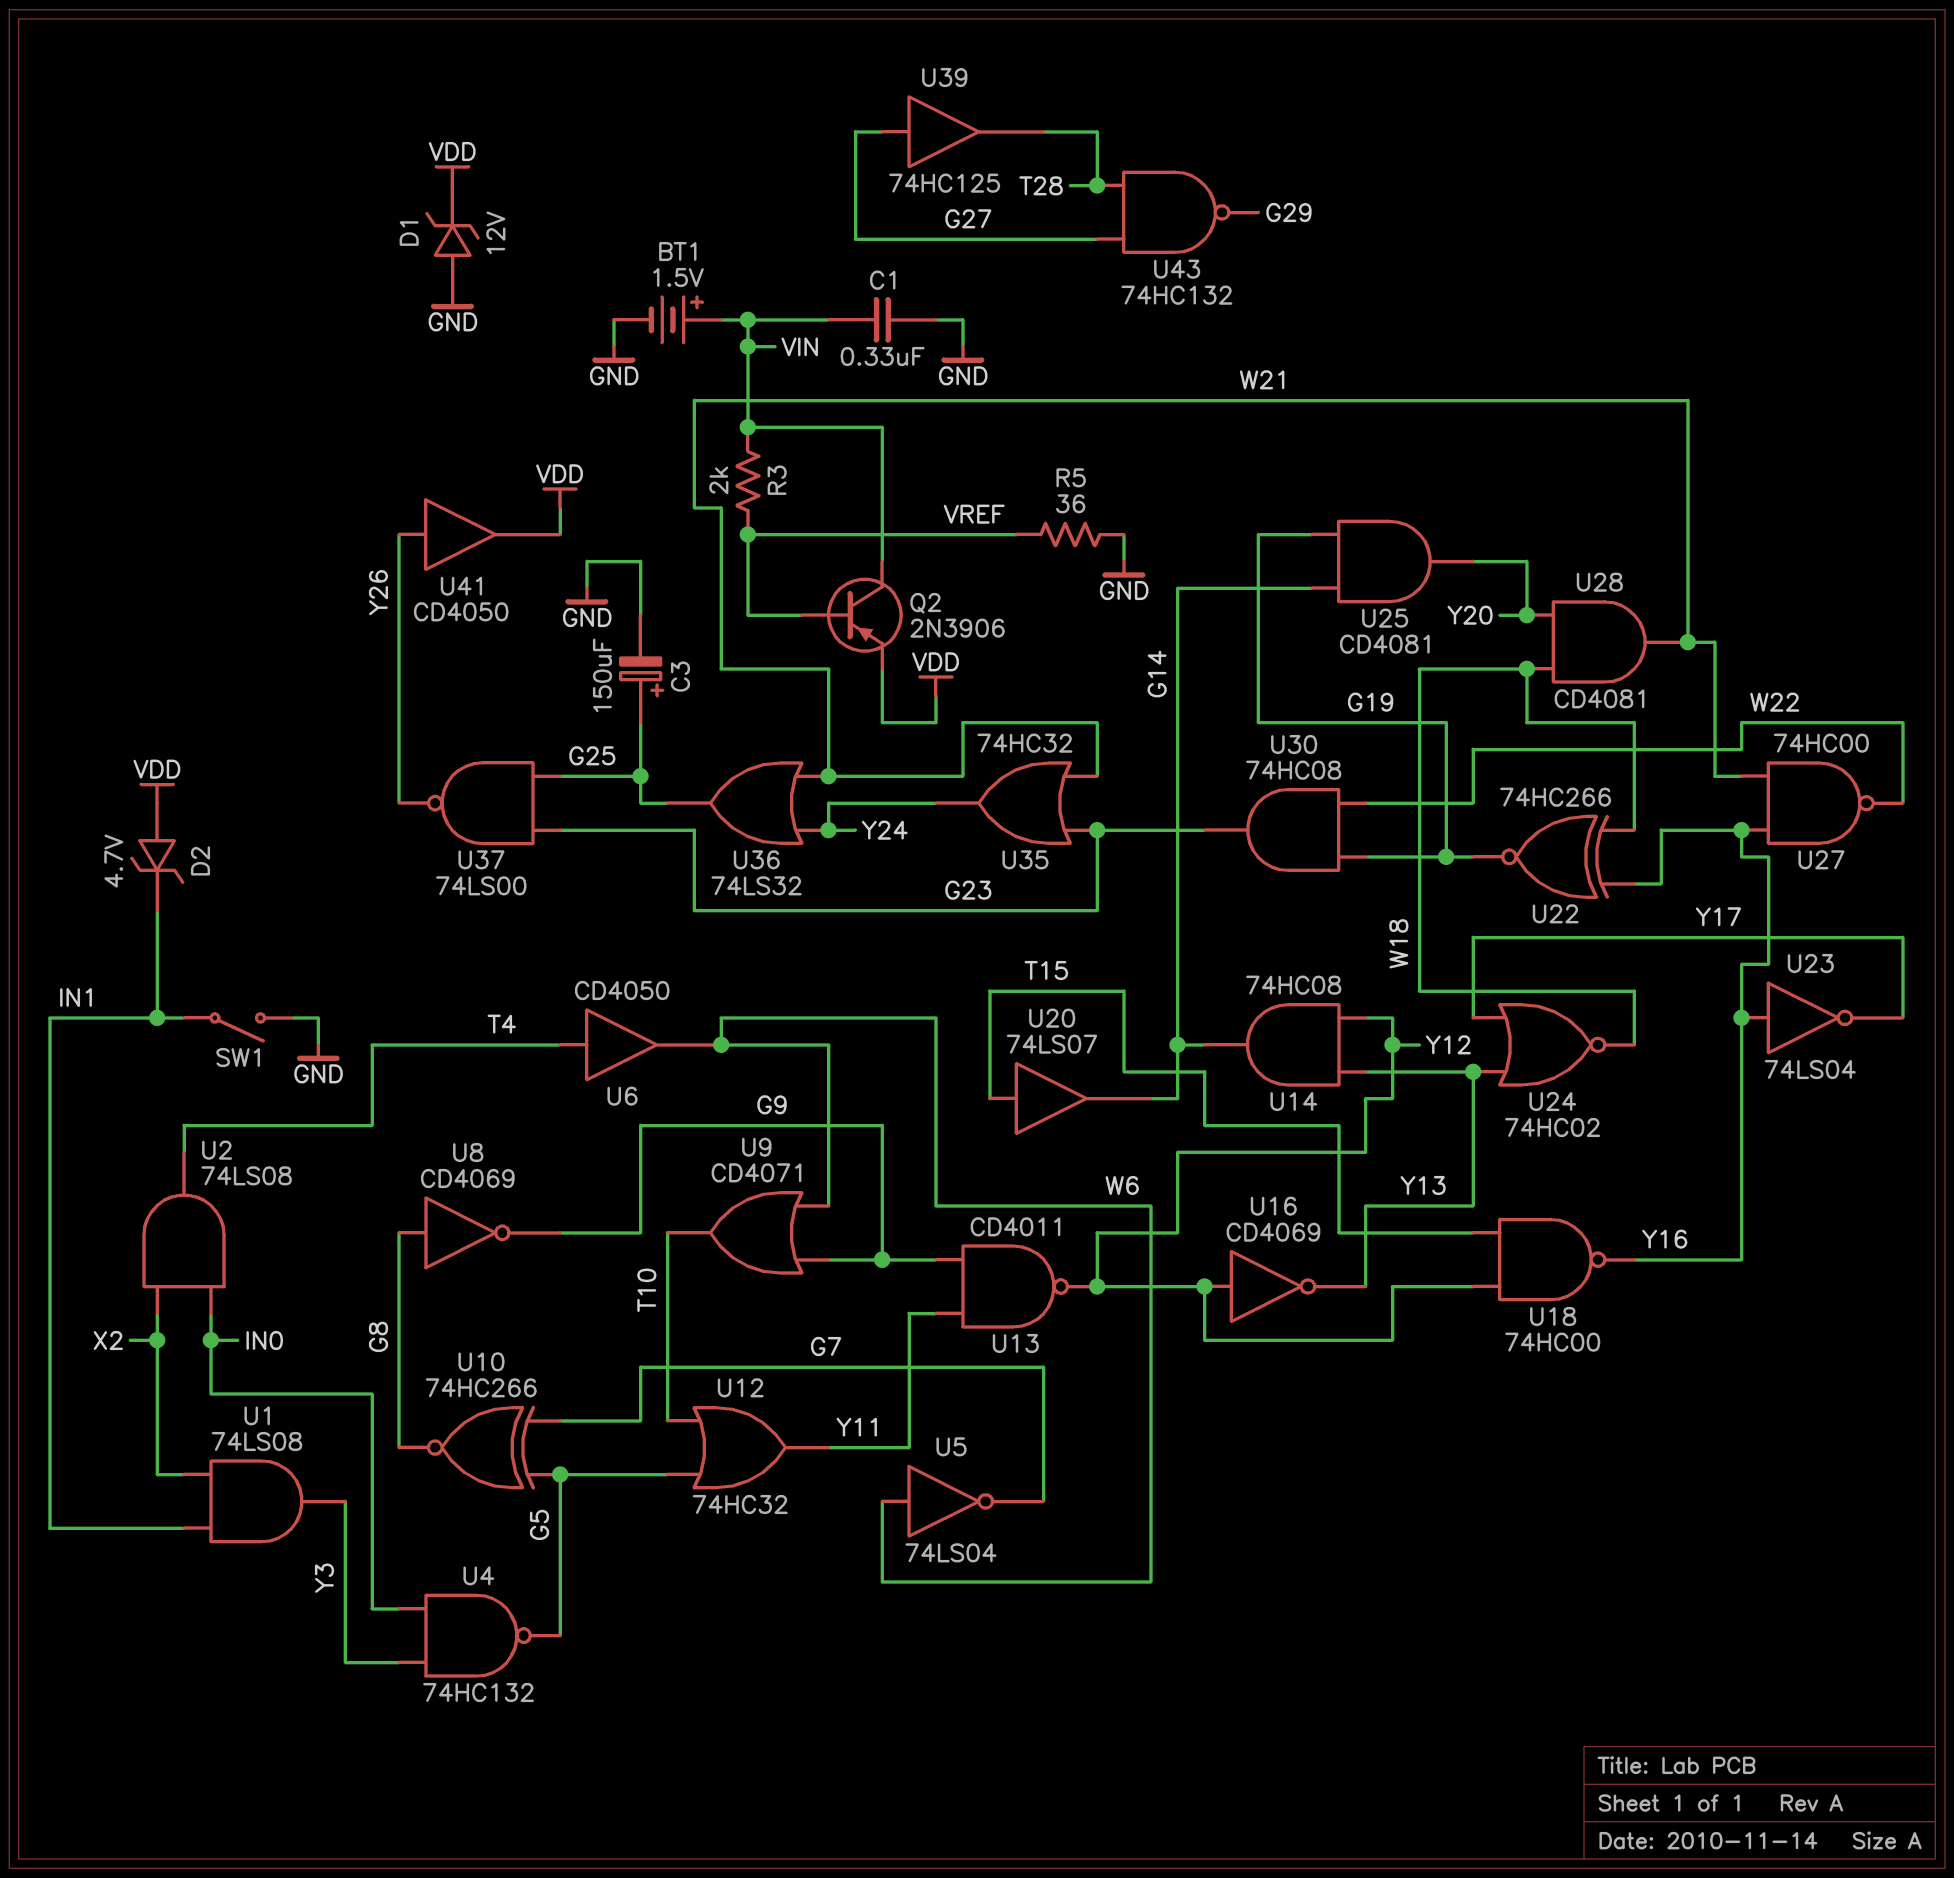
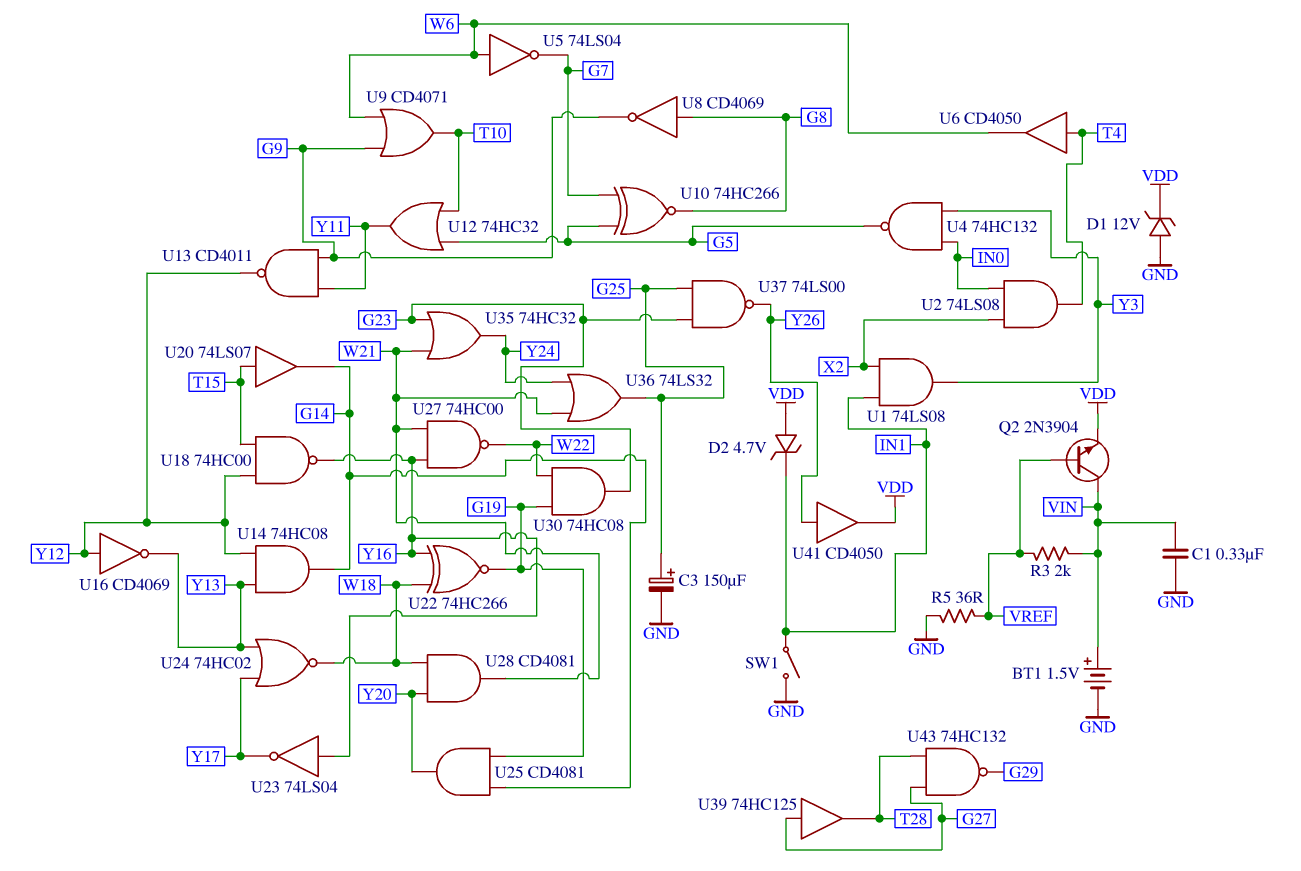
Q2: PNP 2N3906 (B VREF, C VIN, E VDD) -> NPN 2N3904 (B VREF, C VIN, E VDD)

